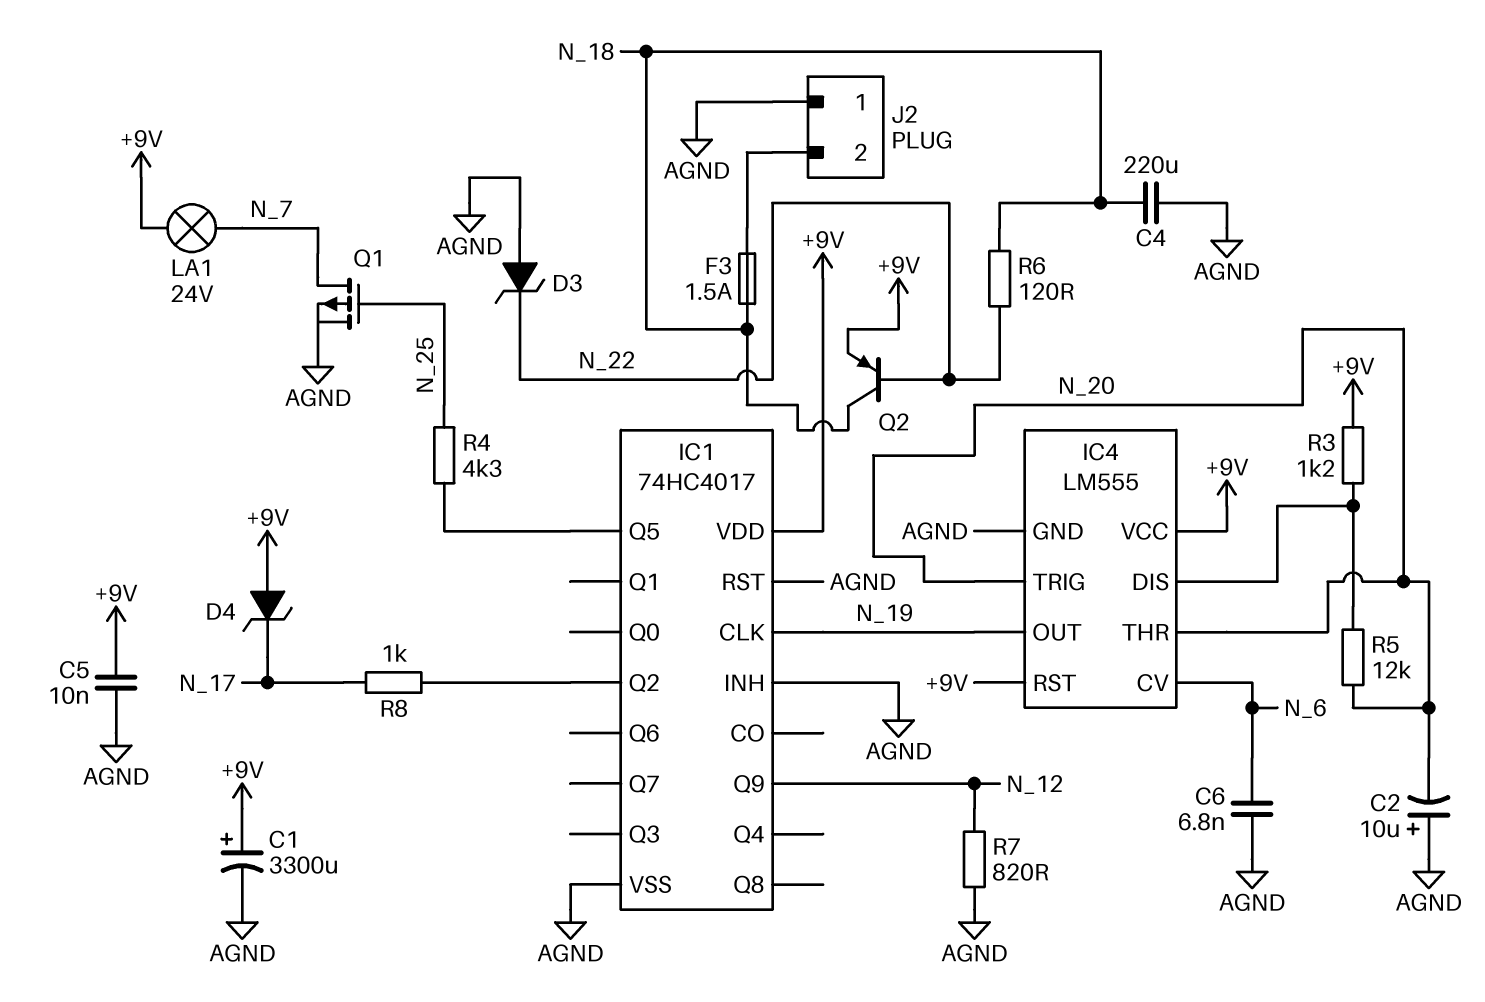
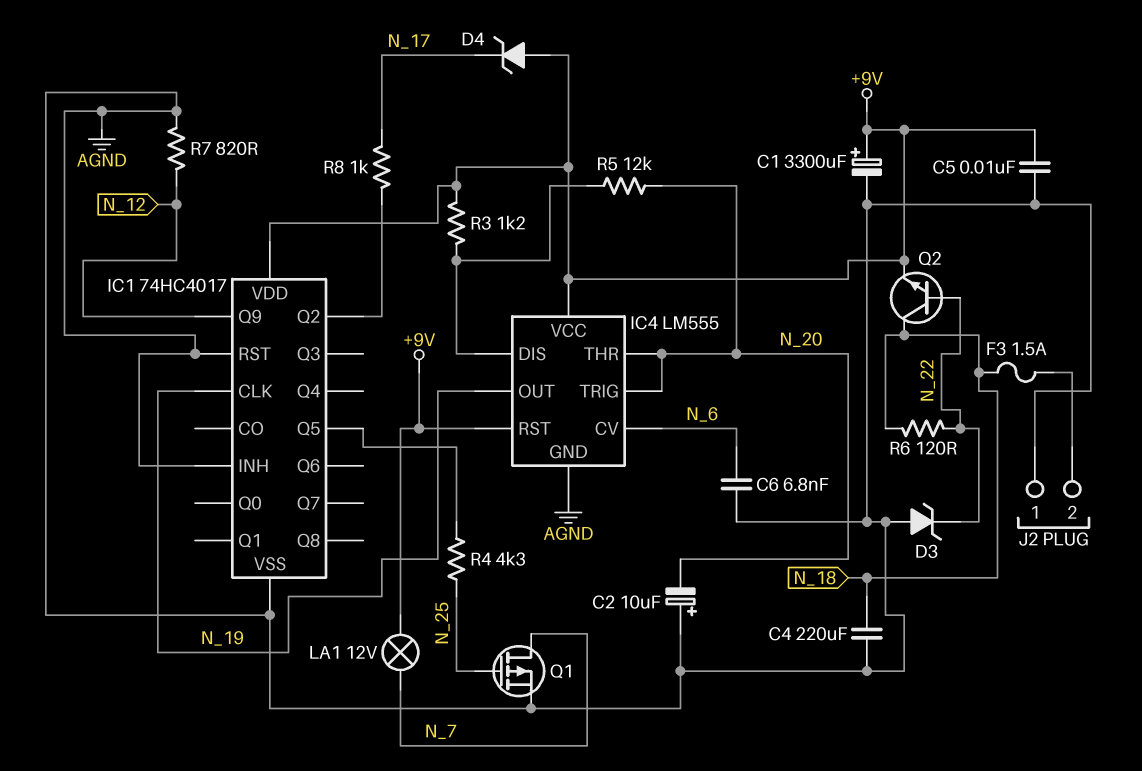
LA1: lamp 24V (+9V, N_7) -> lamp 12V (+9V, N_7)
Q2: PNP (B N_22, C N_18, E +9V) -> NPN (B N_22, C N_18, E +9V)

